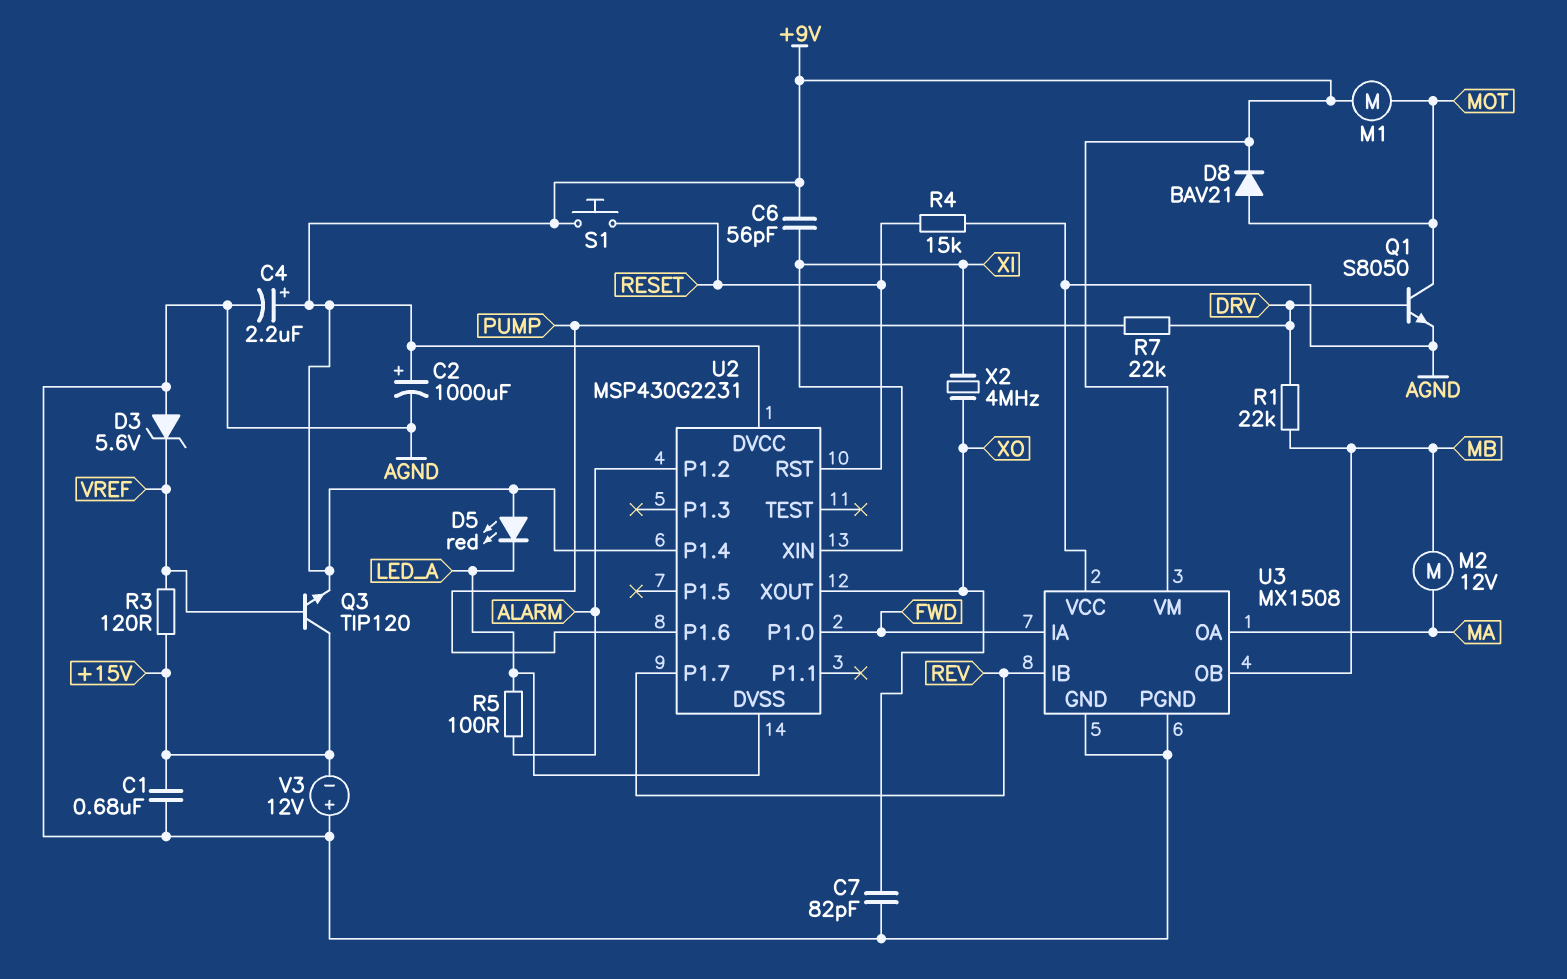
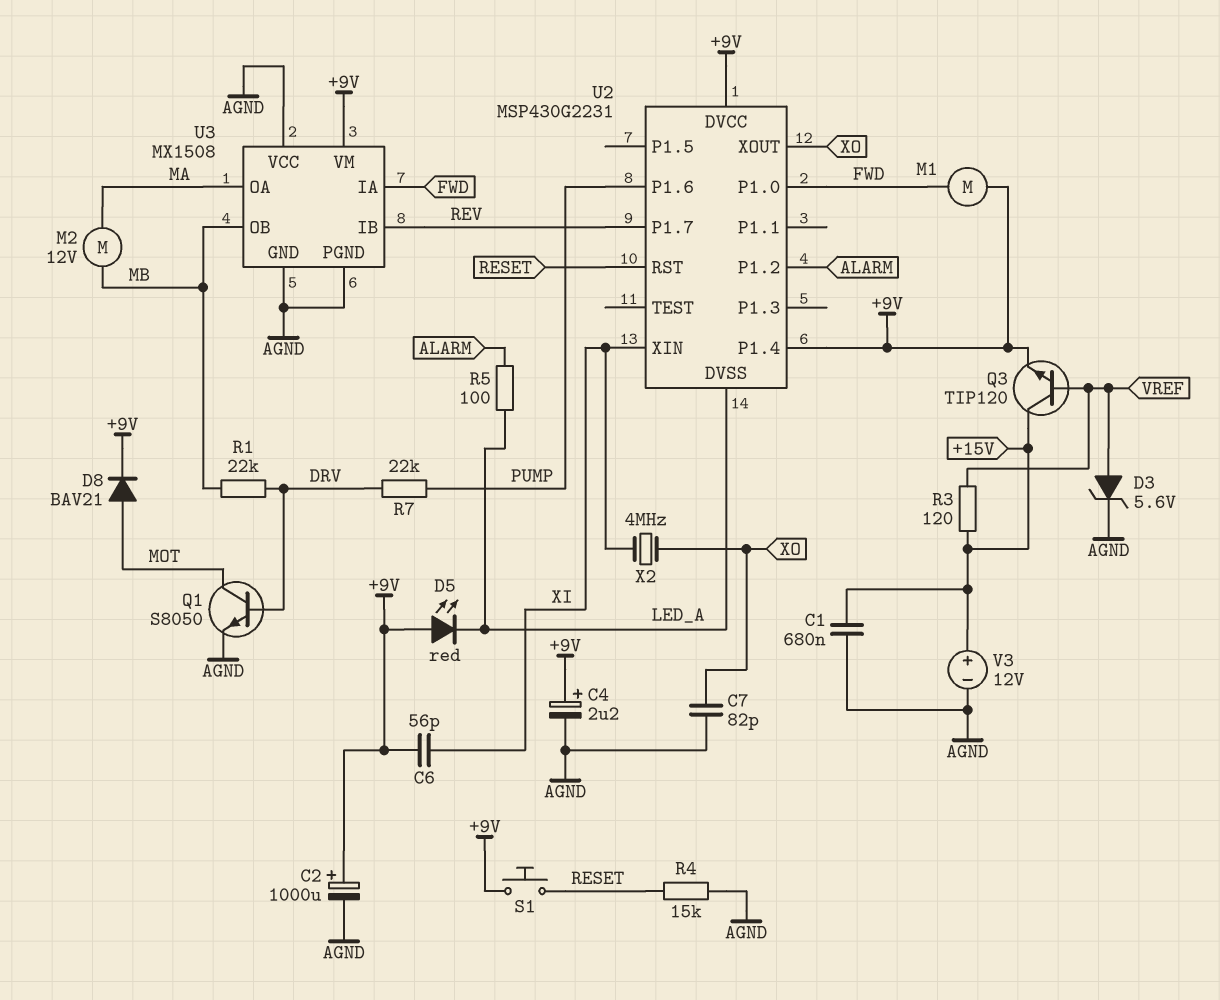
D3: zener 5.6V (A AGND, K VREF) -> zener 5.6V (A VREF, K AGND)
M1: motor (+9V, MOT) -> motor (+9V, FWD)
V3: 12V (plus AGND, minus +15V) -> 12V (plus +15V, minus AGND)

